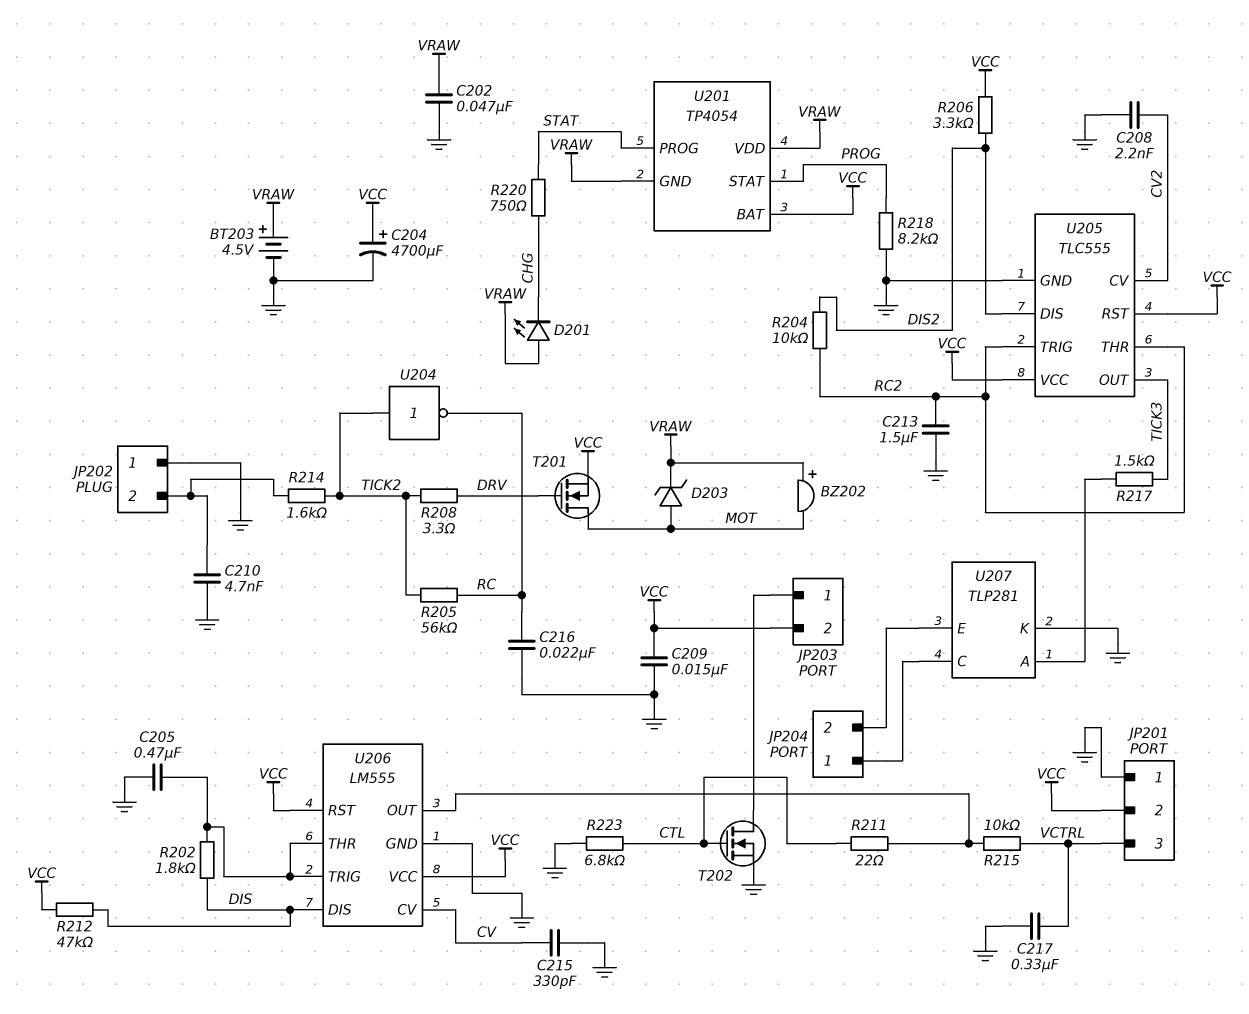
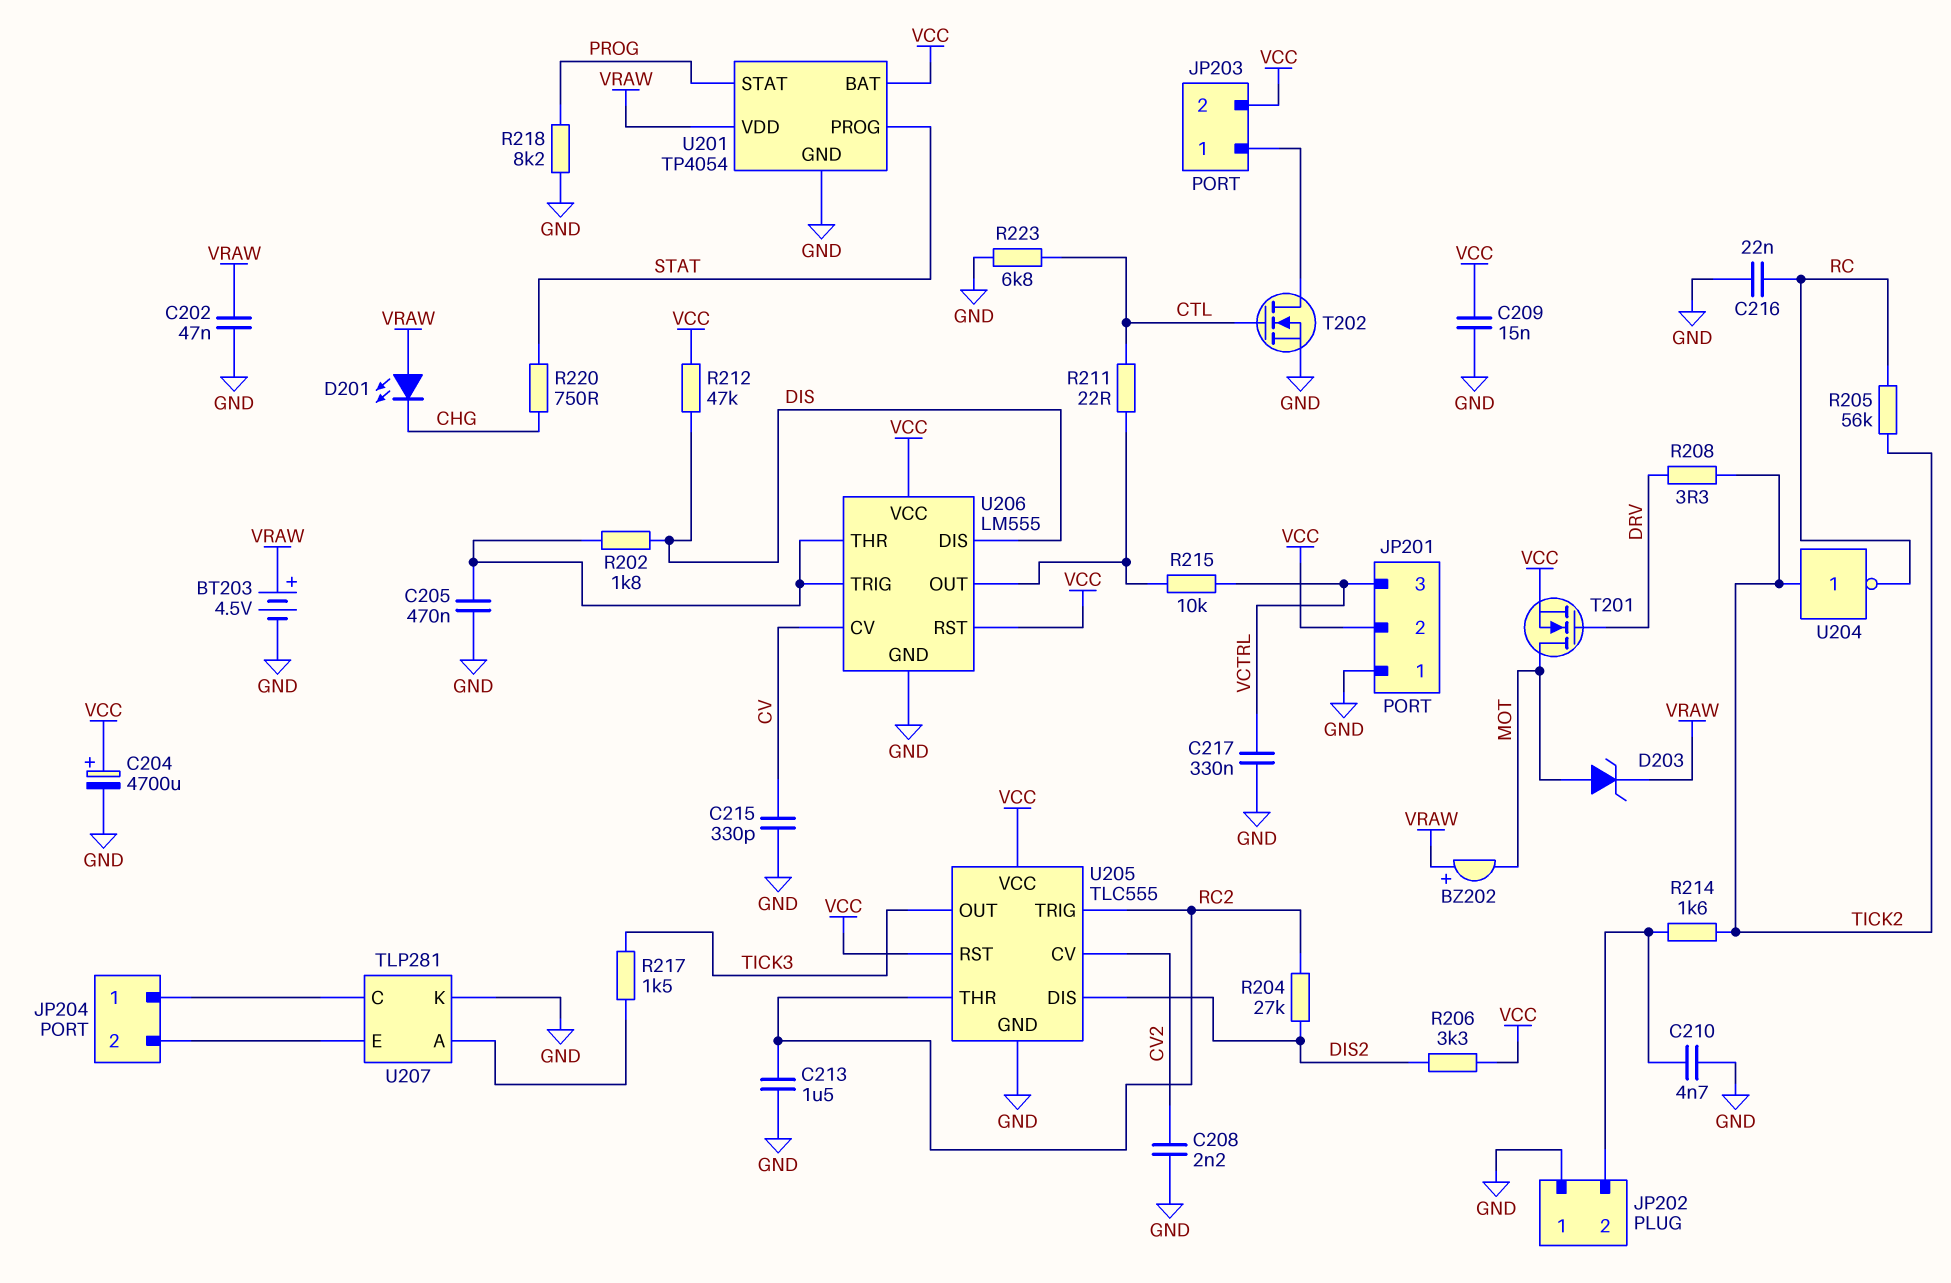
R204: 10k (DIS2, RC2) -> 27k (DIS2, RC2)
U201 pin GND: VRAW -> GND

